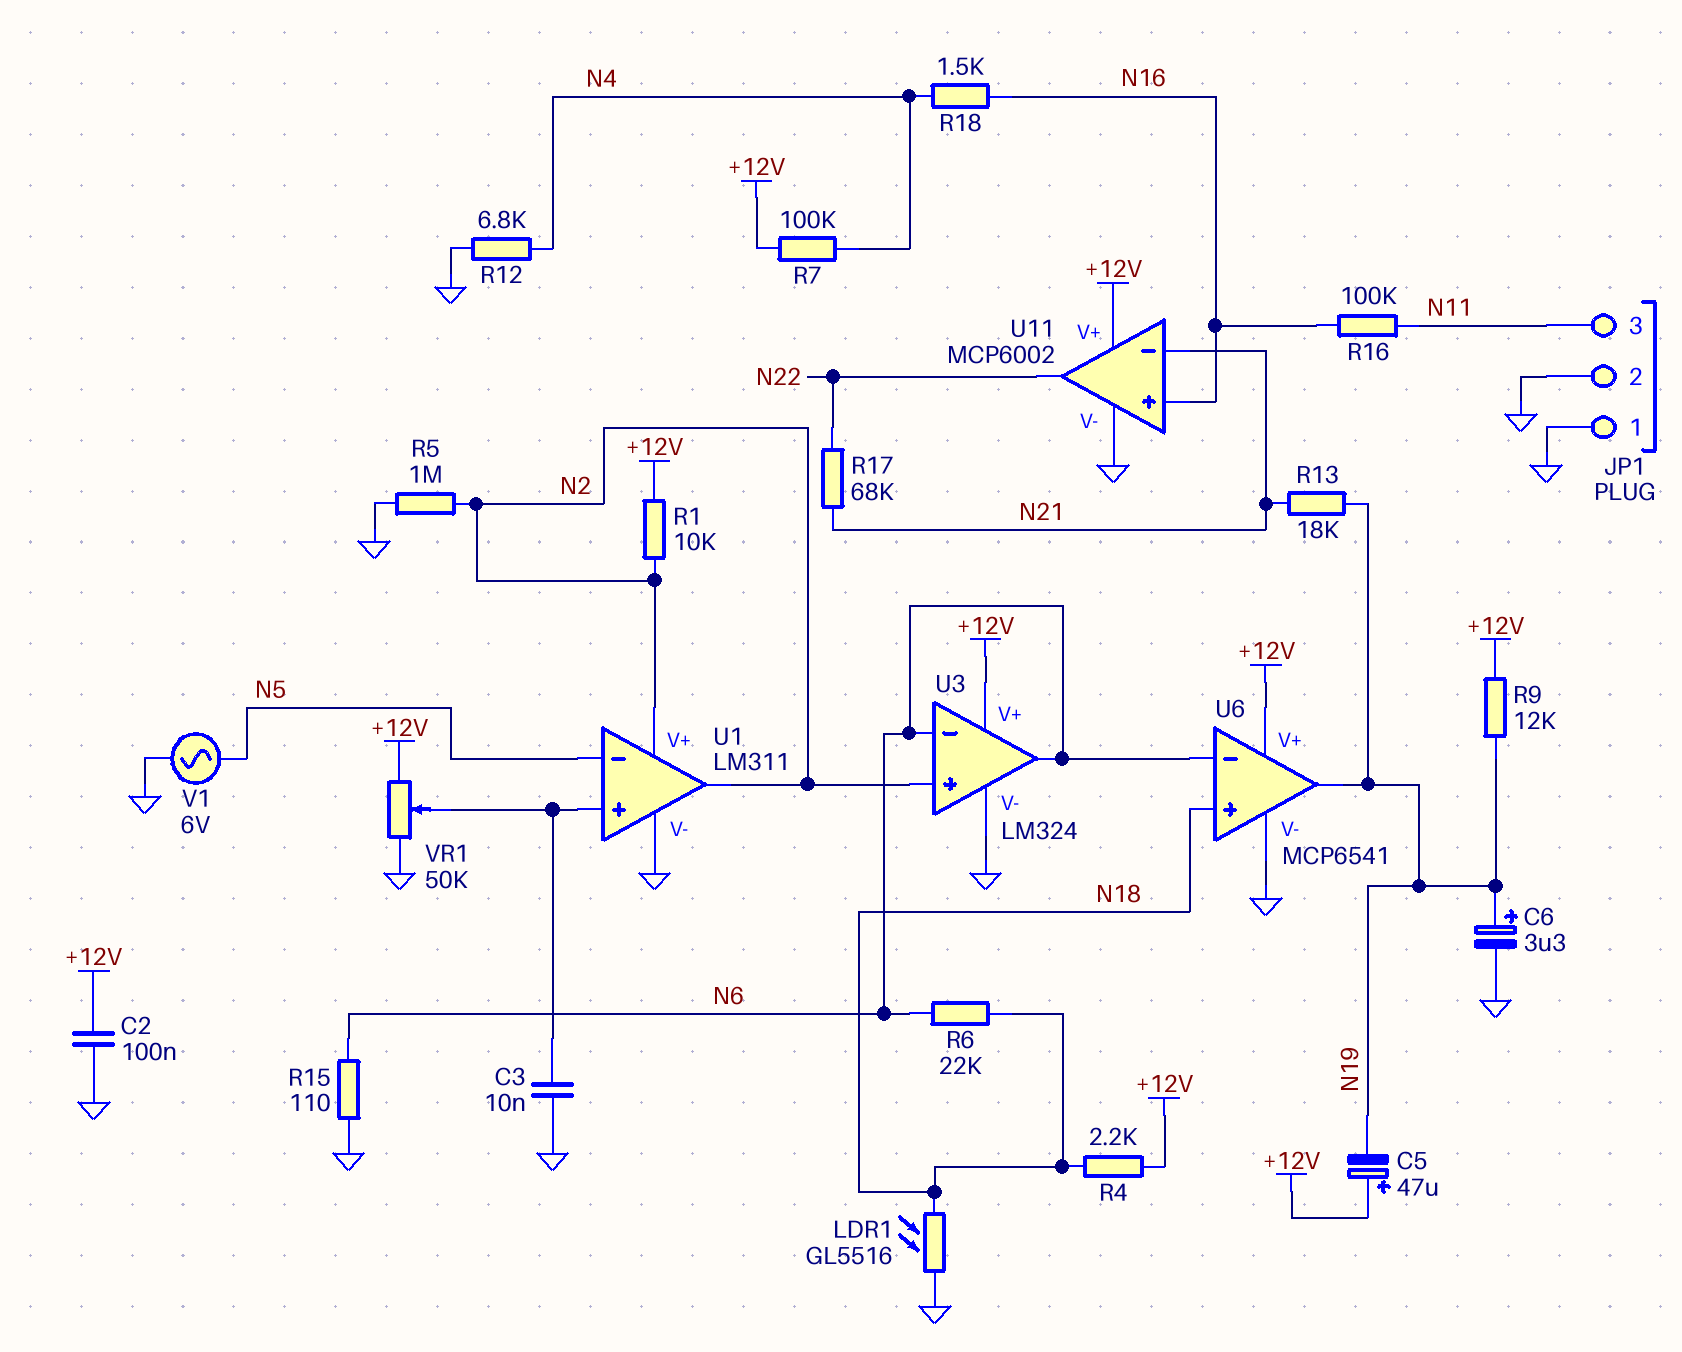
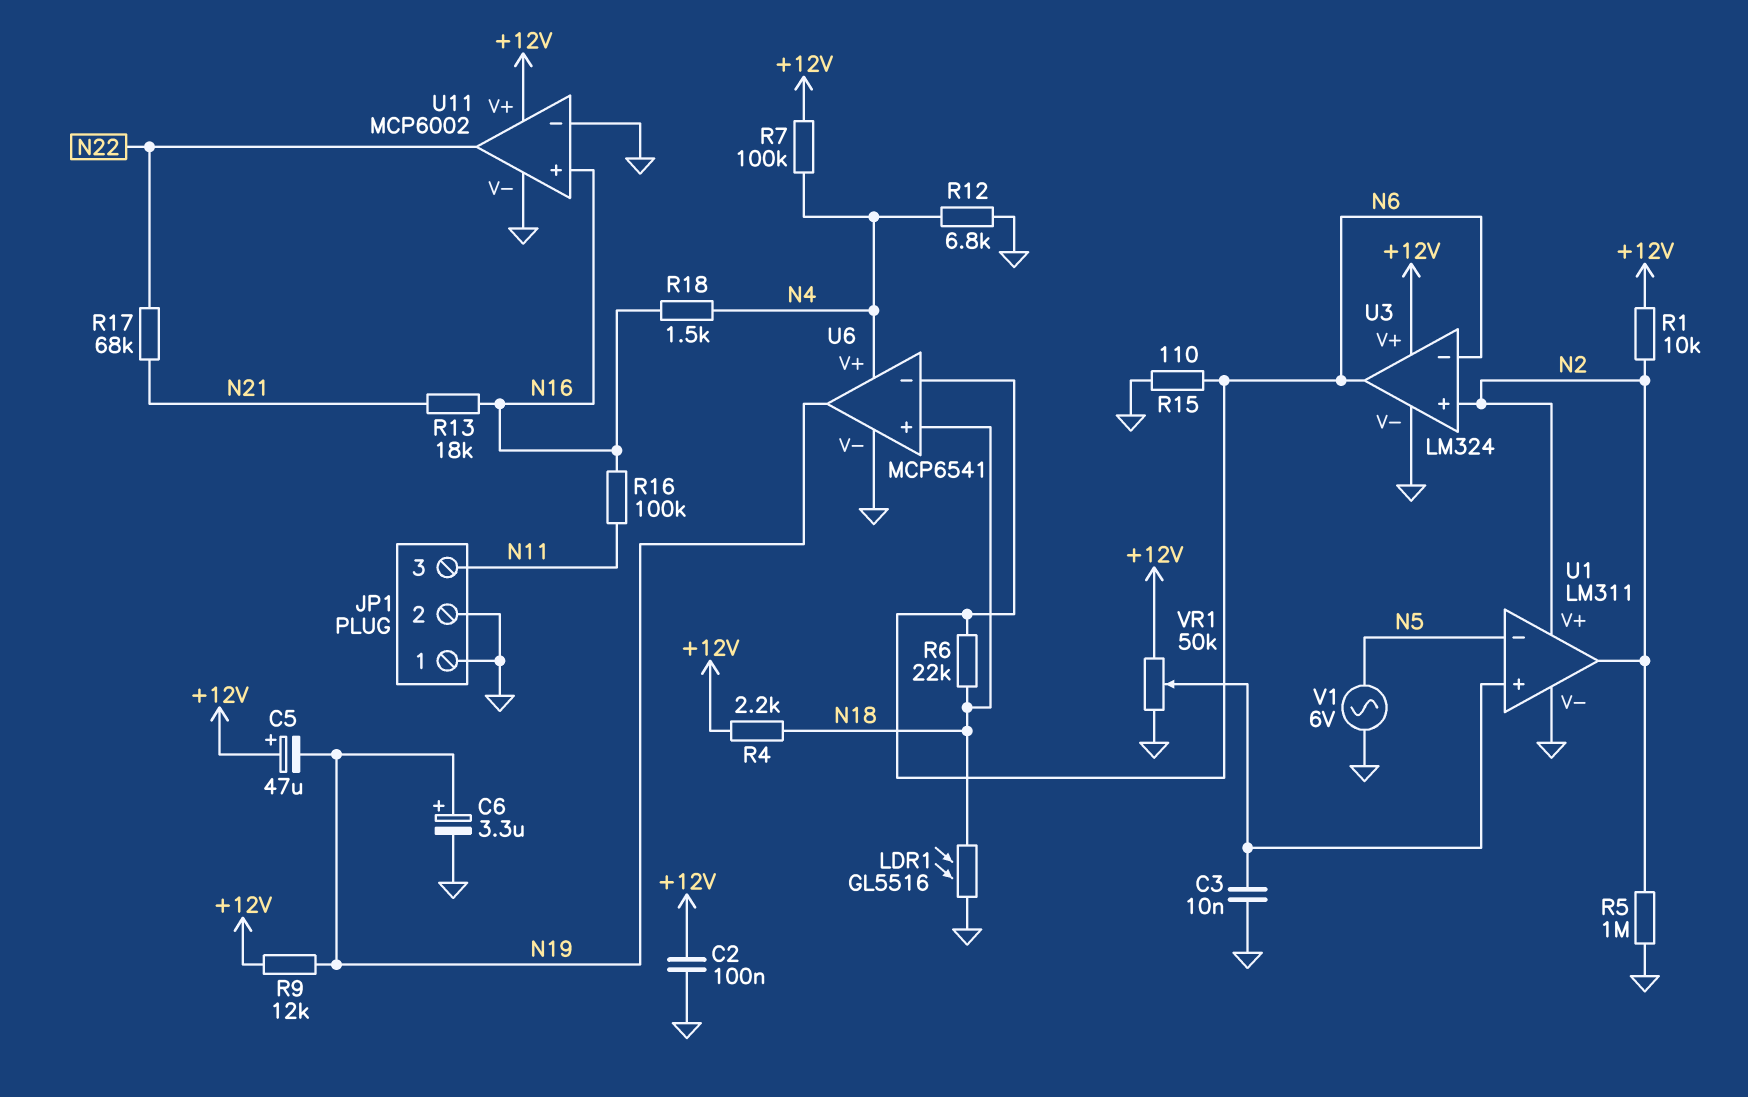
R13: 18k (N19, N21) -> 18k (N16, N21)
U6 pin V+: +12V -> N4
U11 pin in-: N21 -> GND

